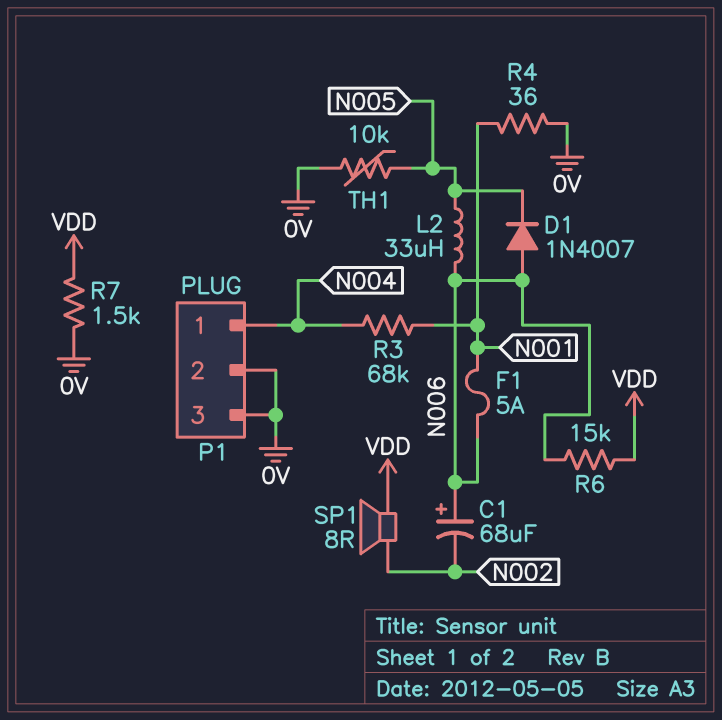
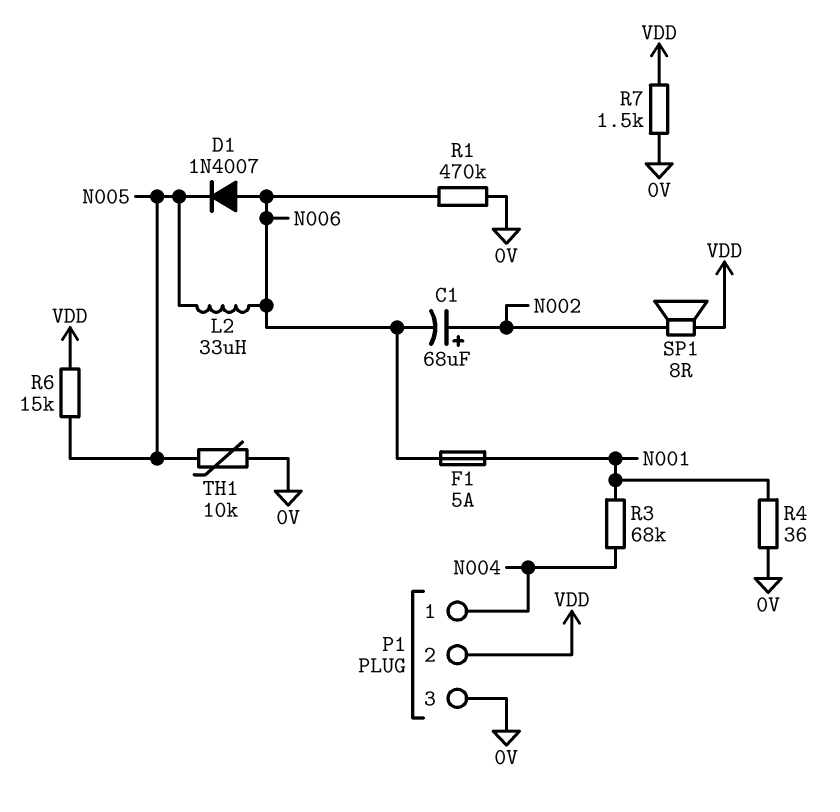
C1: 68uF (plus N006, minus N002) -> 68uF (plus N002, minus N006)
P1 pin 2: 0V -> VDD
R1: none -> 470k (0V, N006)
R6: 15k (N006, VDD) -> 15k (N005, VDD)

